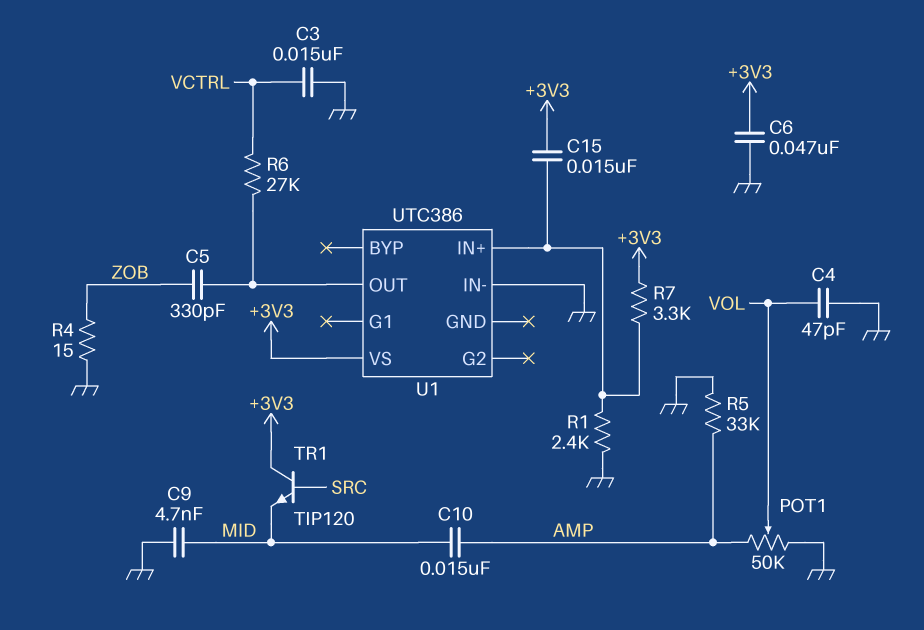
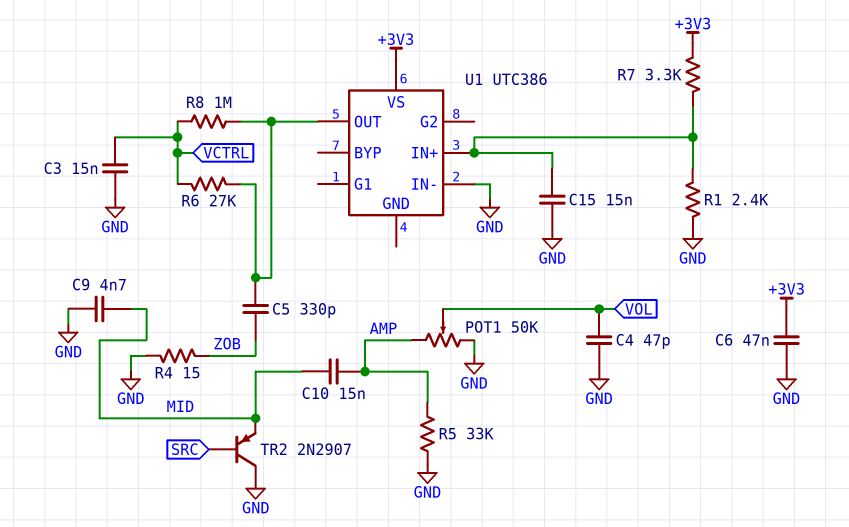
C15: 15nF (+3V3, U1/IN+) -> 15nF (GND, U1/IN+)
R8: none -> 1M (U1/OUT, VCTRL)
TR1: NPN TIP120 (B SRC, C +3V3, E MID) -> none
TR2: none -> PNP 2N2907 (B SRC, C GND, E MID)

